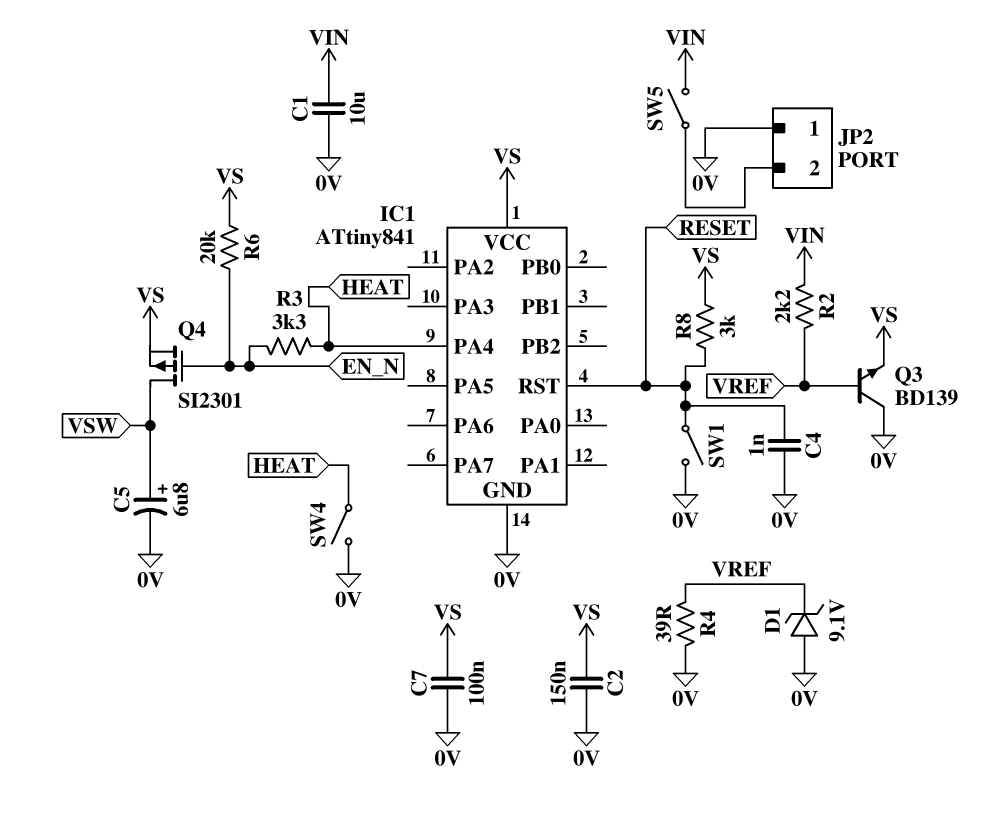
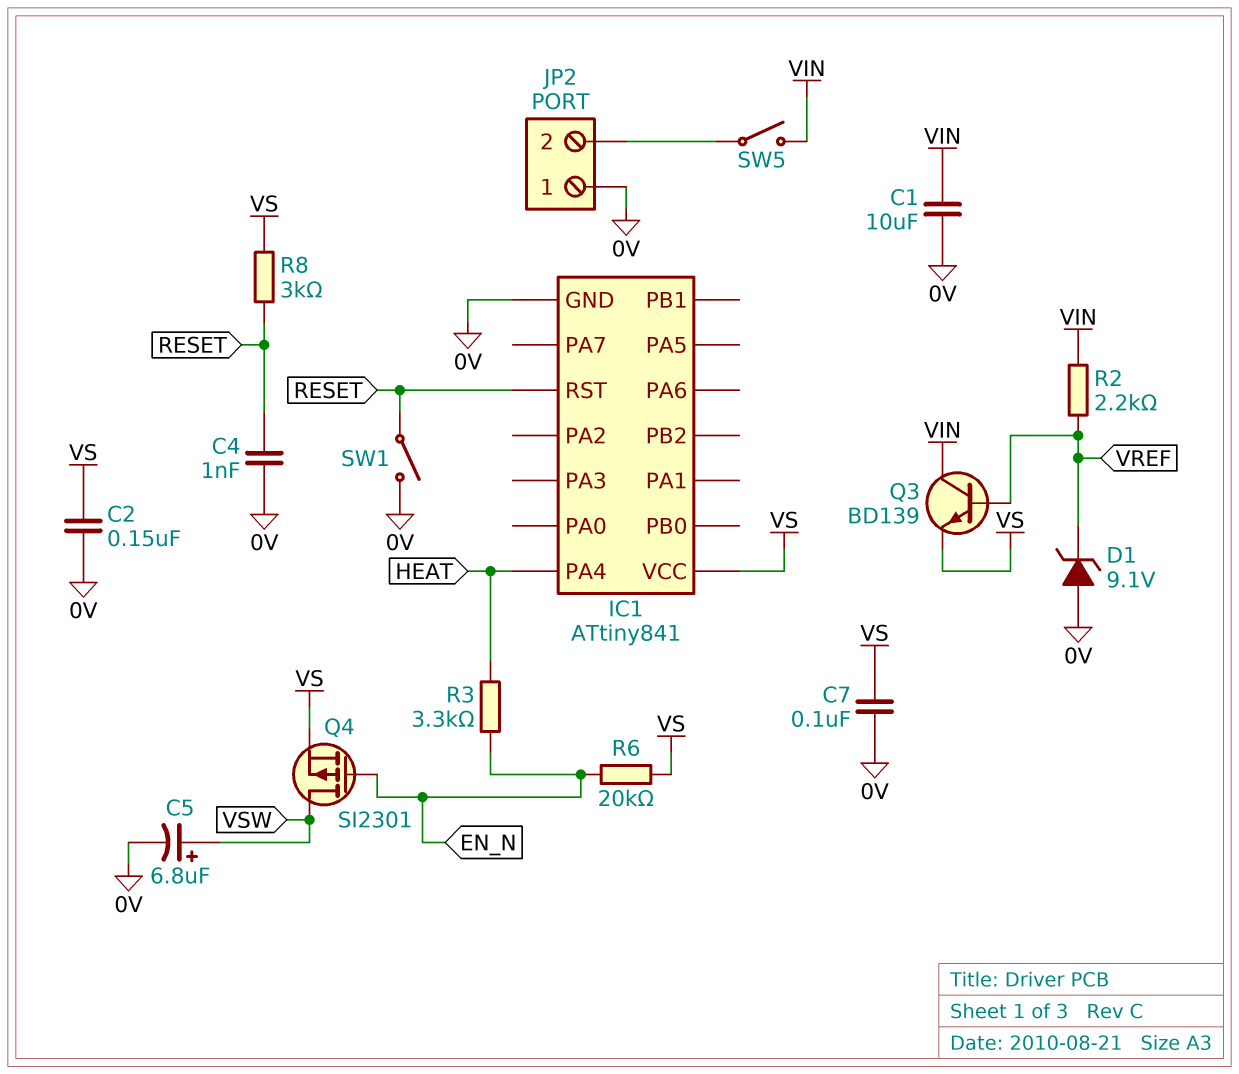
Q3: NPN BD139 (B VREF, C 0V, E VS) -> NPN BD139 (B VREF, C VIN, E VS)
R4: 39 (0V, VREF) -> none
SW4: switch (0V, HEAT) -> none

